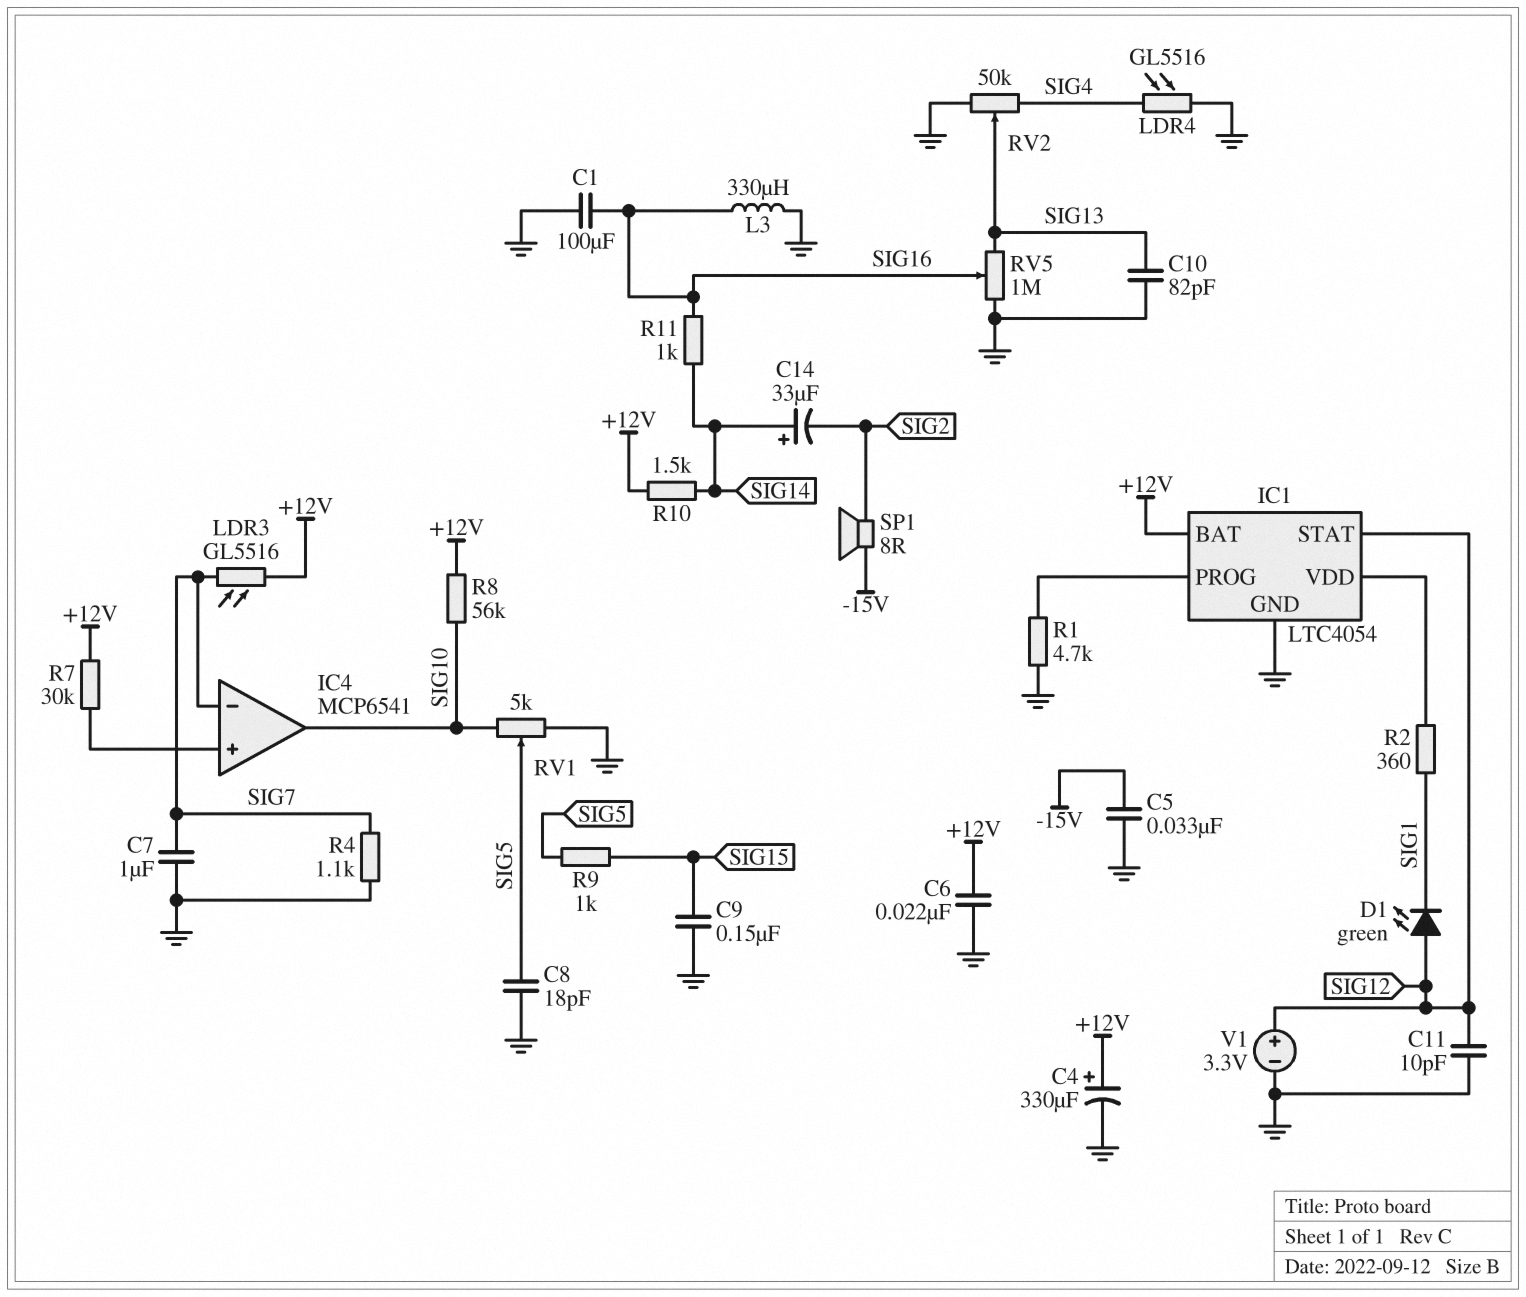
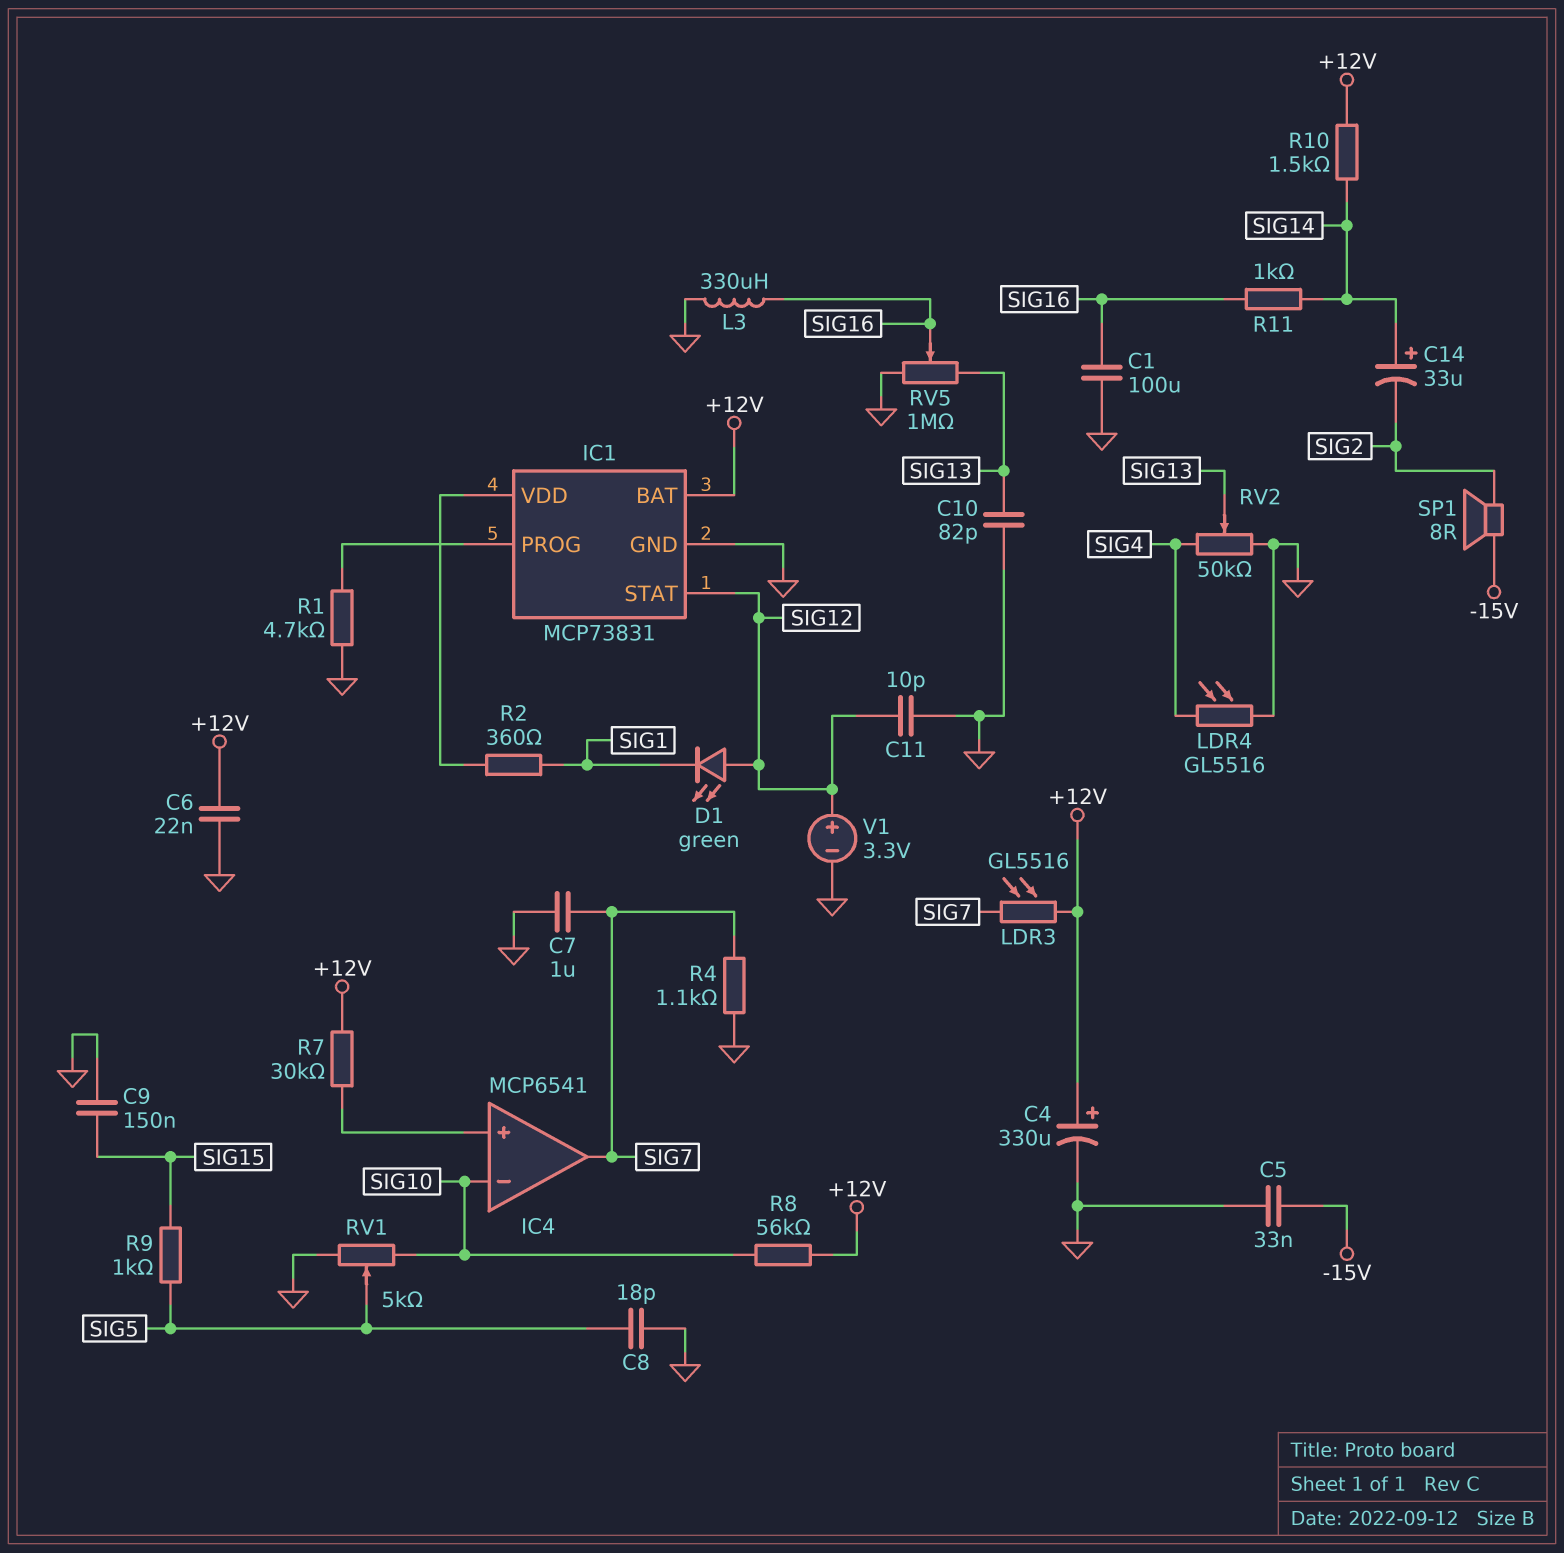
IC1: LTC4054 -> MCP73831
IC4 pin in-: SIG7 -> SIG10
IC4 pin out: SIG10 -> SIG7

